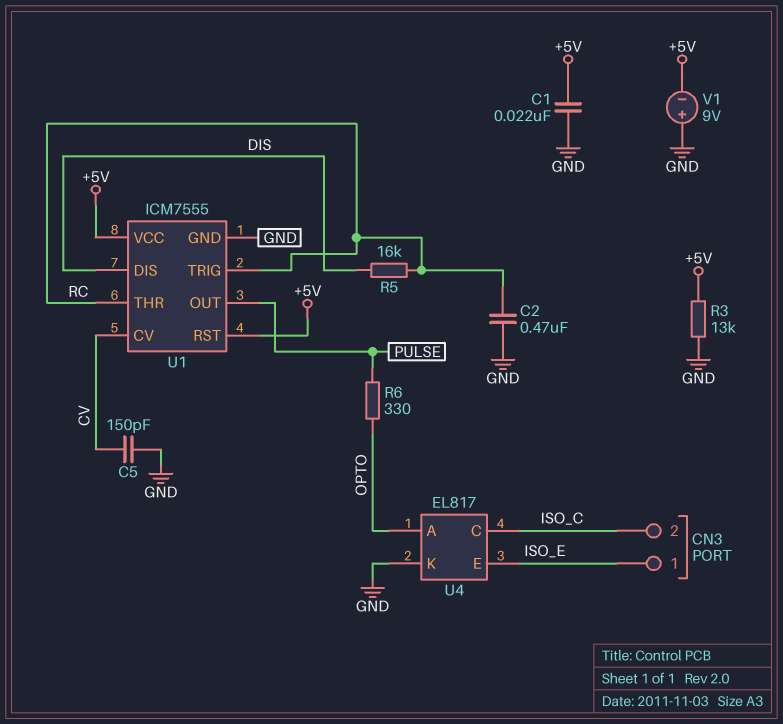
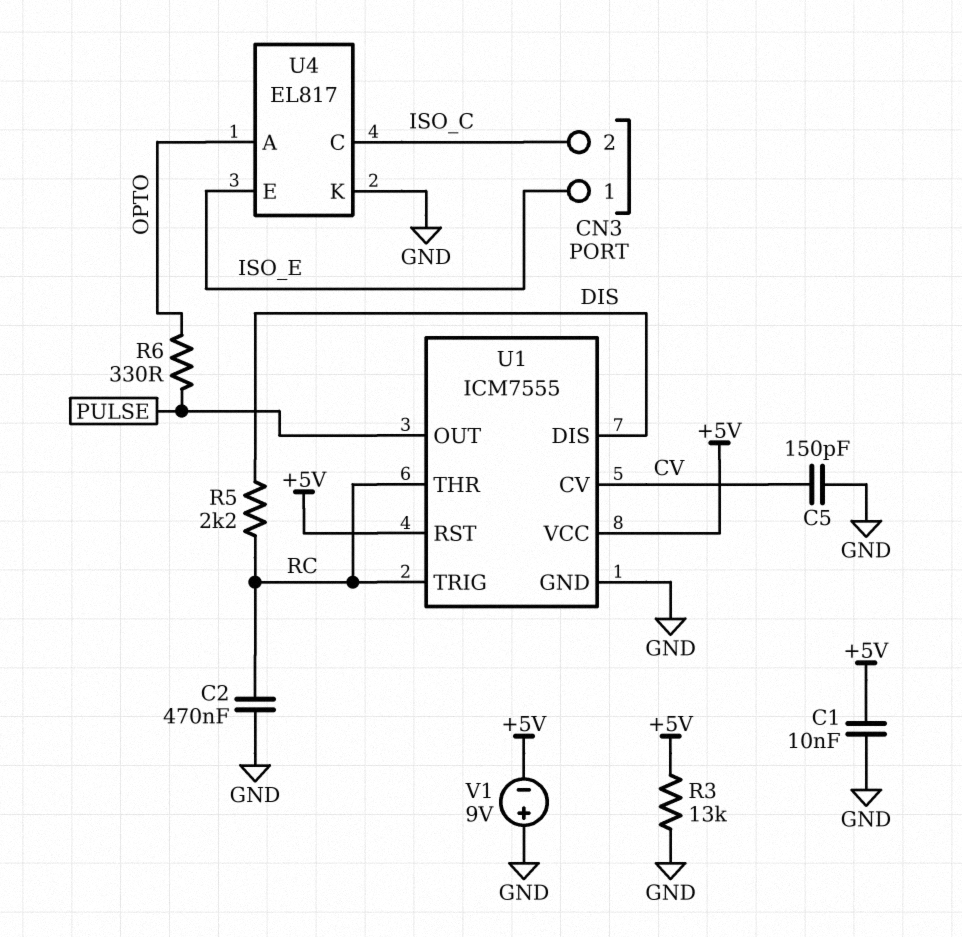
C1: 22nF (+5V, GND) -> 10nF (+5V, GND)
R5: 16k (DIS, RC) -> 2.2k (DIS, RC)

